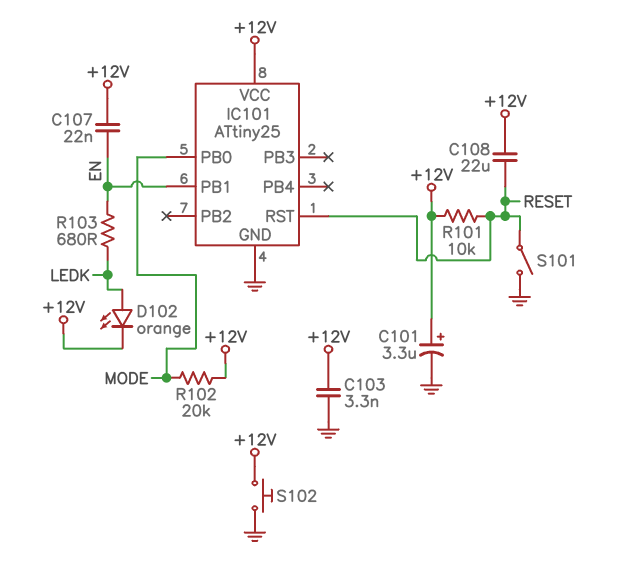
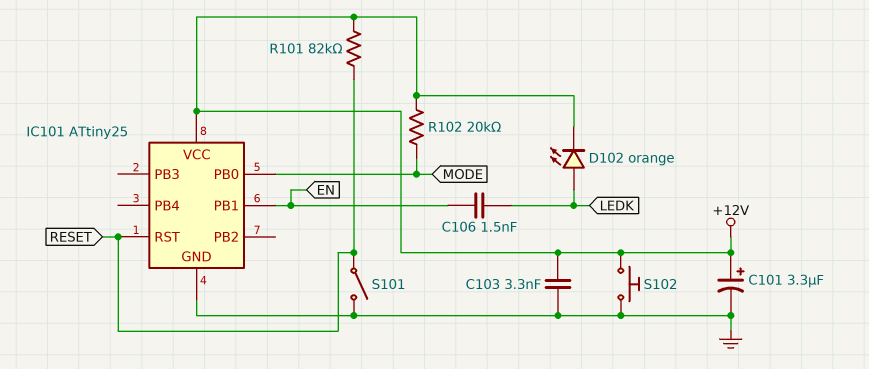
C106: none -> 1.5nF (EN, LEDK)
C107: 22nF (+12V, EN) -> none
C108: 22uF (+12V, RESET) -> none
R101: 10k (+12V, RESET) -> 82k (+12V, RESET)
R103: 680 (EN, LEDK) -> none

